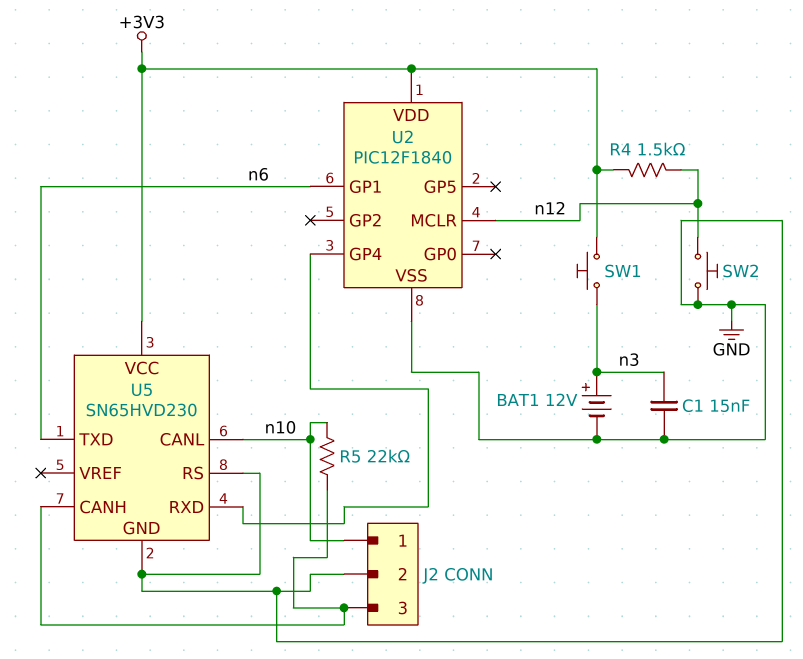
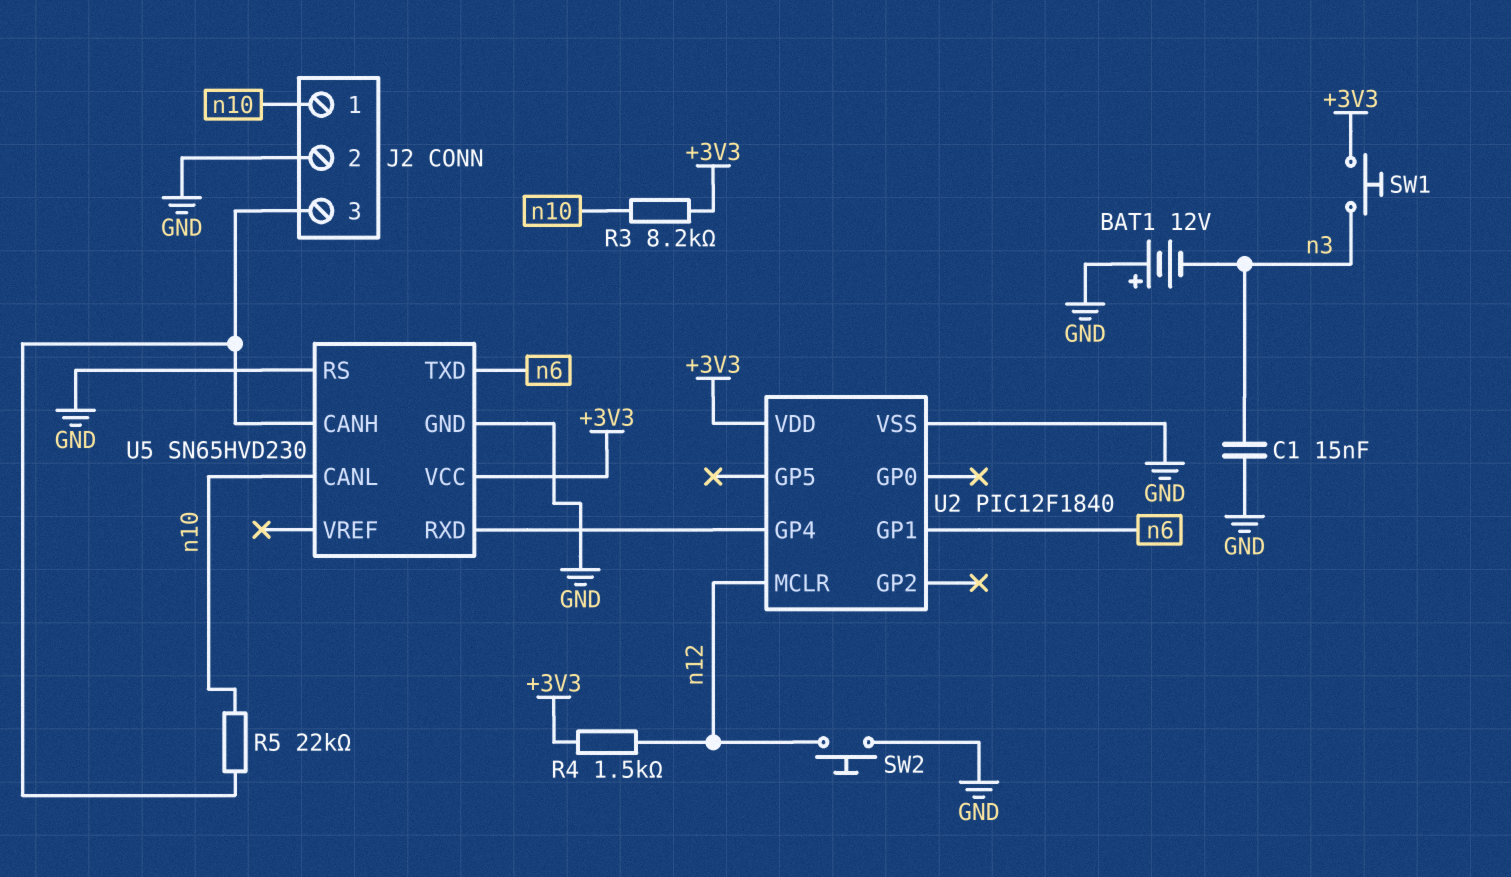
BAT1: 12V (plus n3, minus GND) -> 12V (plus GND, minus n3)
R3: none -> 8.2k (+3V3, n10)

